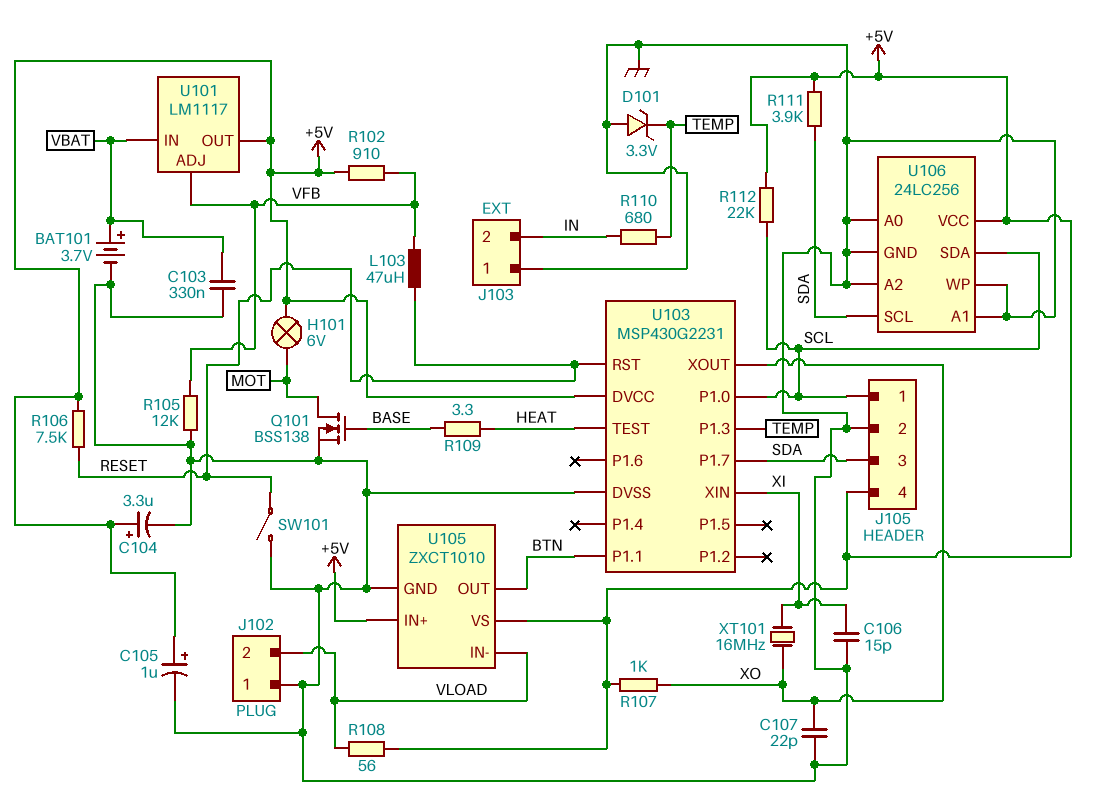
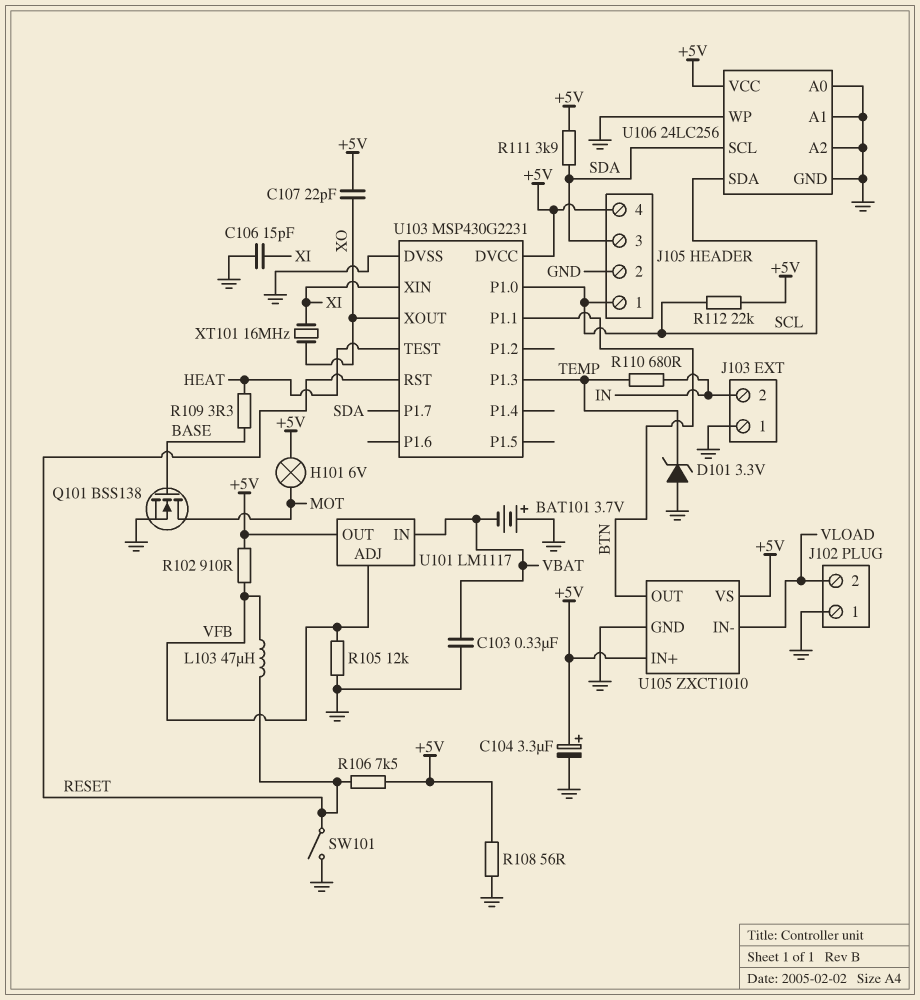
BAT101: 3.7V (plus VBAT, minus GND) -> 3.7V (plus GND, minus VBAT)
C105: 1uF (plus +5V, minus GND) -> none
C107: 22pF (GND, XO) -> 22pF (+5V, XO)
R107: 1k (+5V, XO) -> none
R108: 56 (+5V, VLOAD) -> 56 (+5V, GND)

